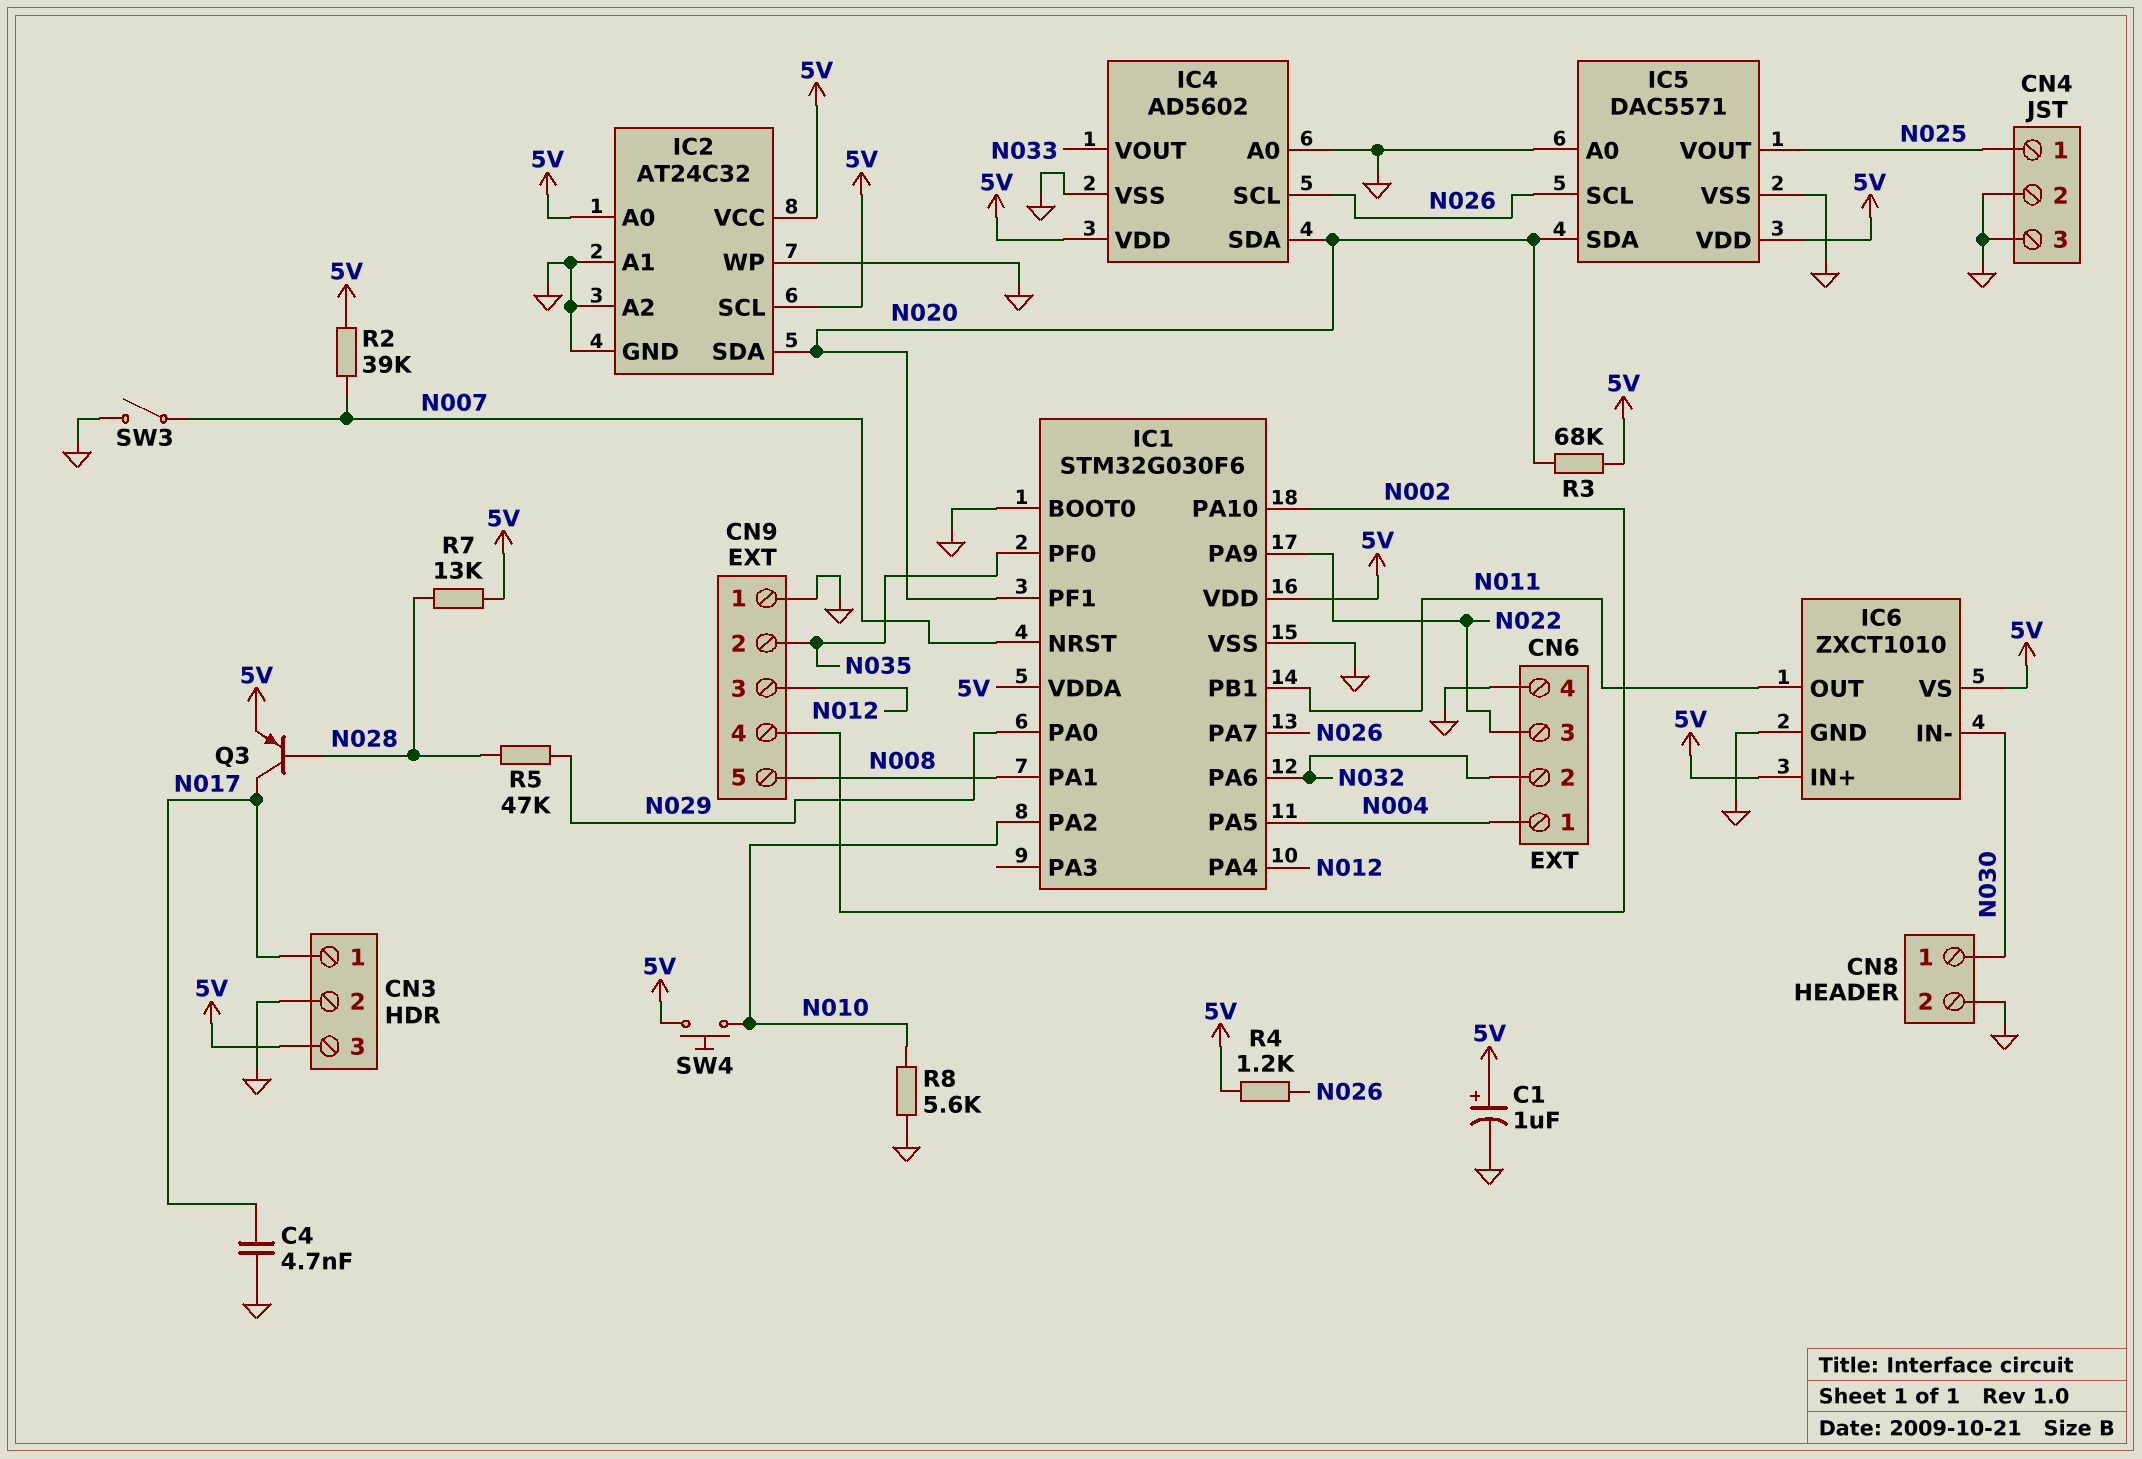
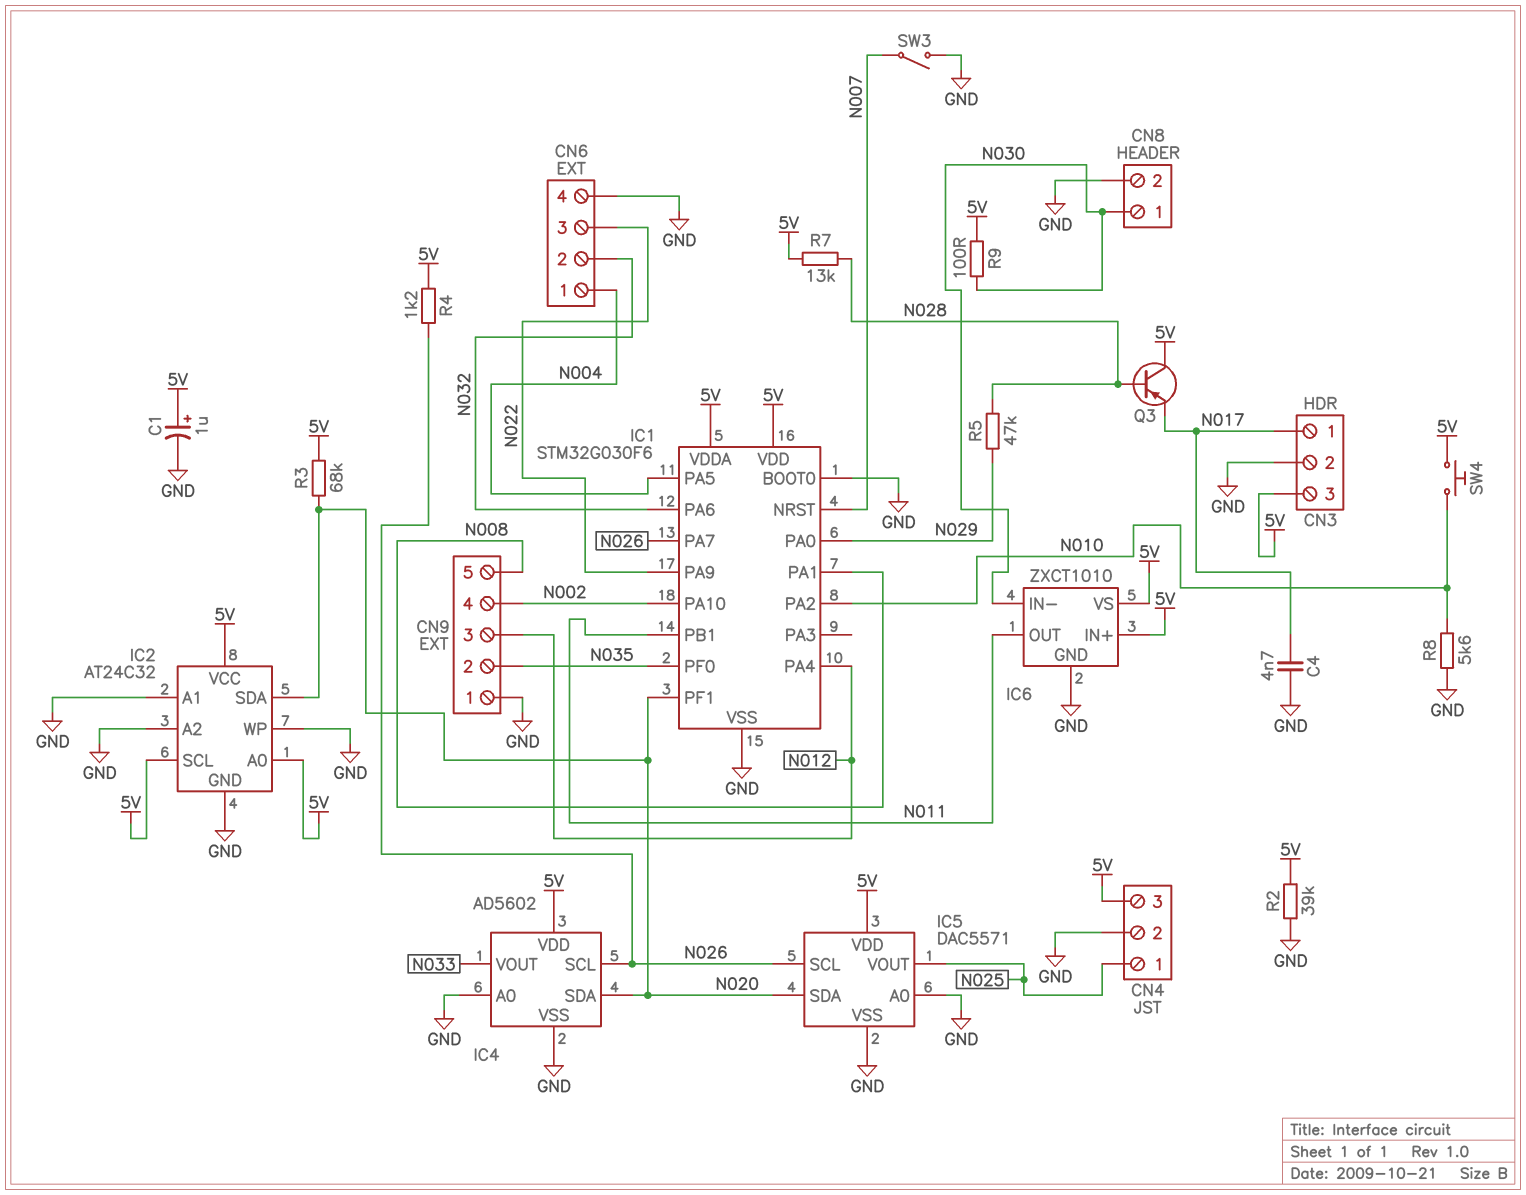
CN4 pin 3: GND -> 5V
Q3: PNP (B N028, C N017, E 5V) -> PNP (B N028, C 5V, E N017)
R2: 39k (5V, N007) -> 39k (5V, GND)
R9: none -> 100 (5V, N030)

